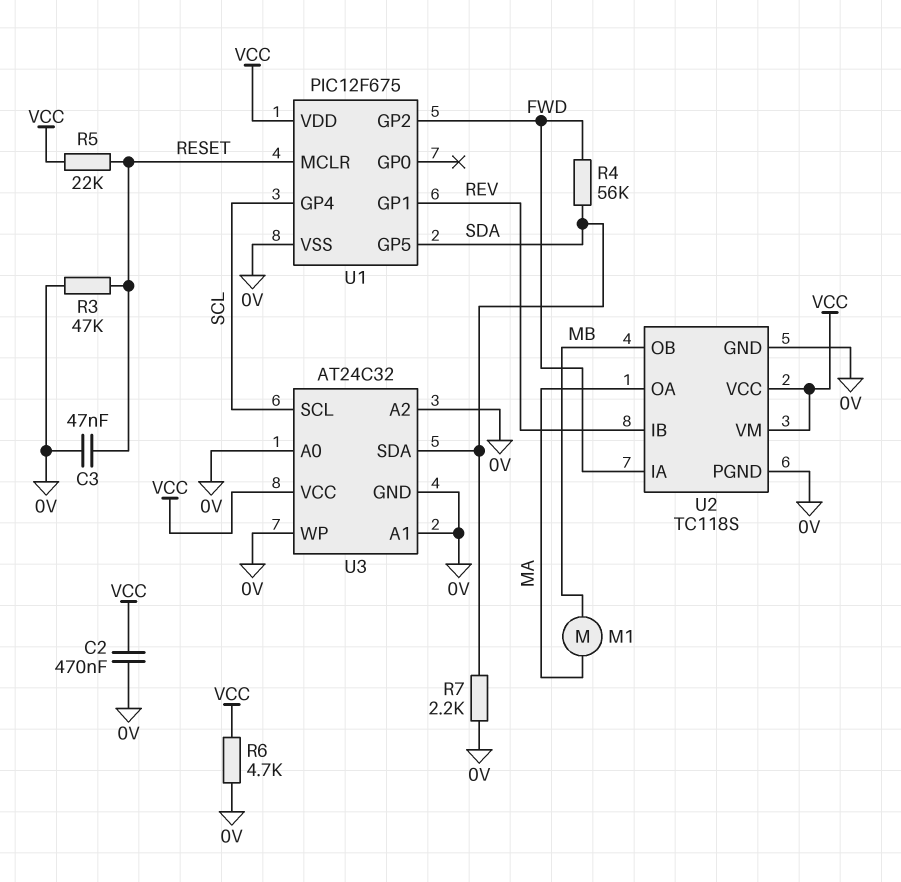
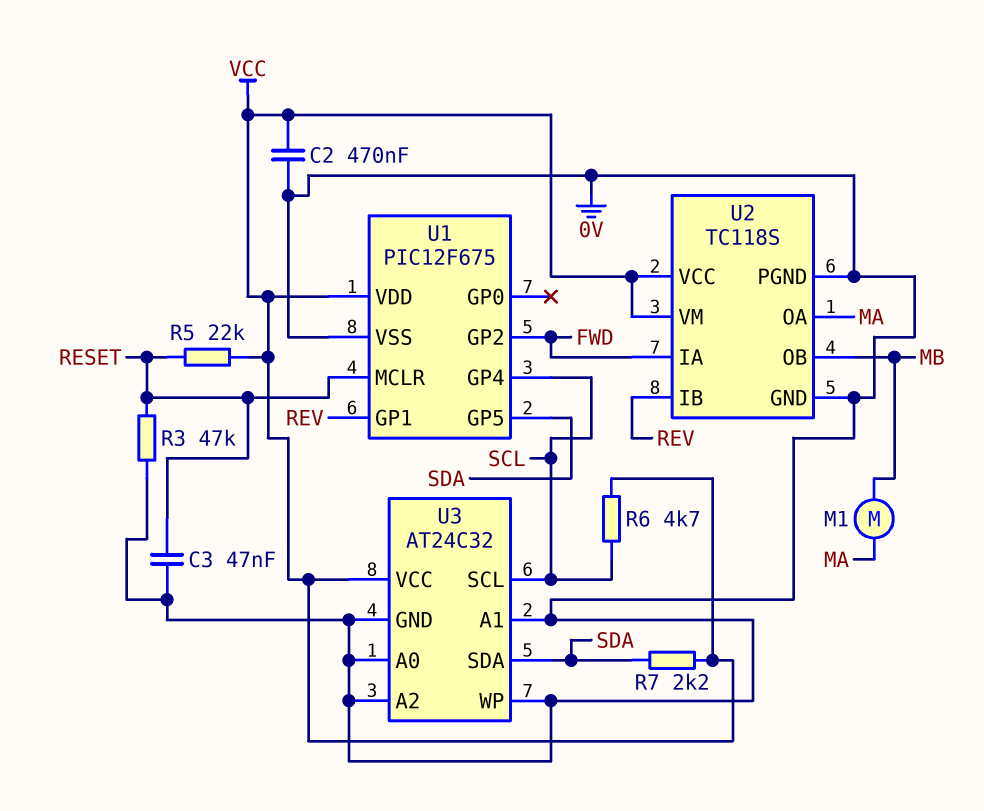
R4: 56k (FWD, SDA) -> none
R6: 4.7k (0V, VCC) -> 4.7k (SCL, VCC)
R7: 2.2k (0V, SDA) -> 2.2k (SDA, VCC)

